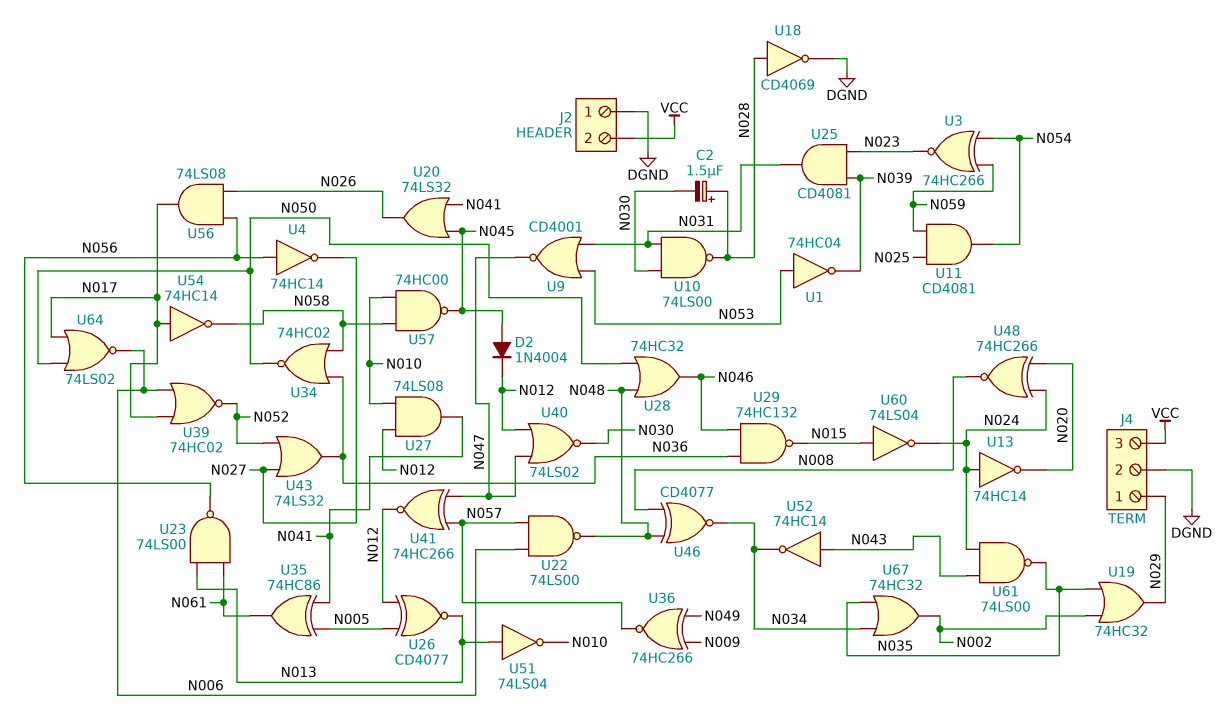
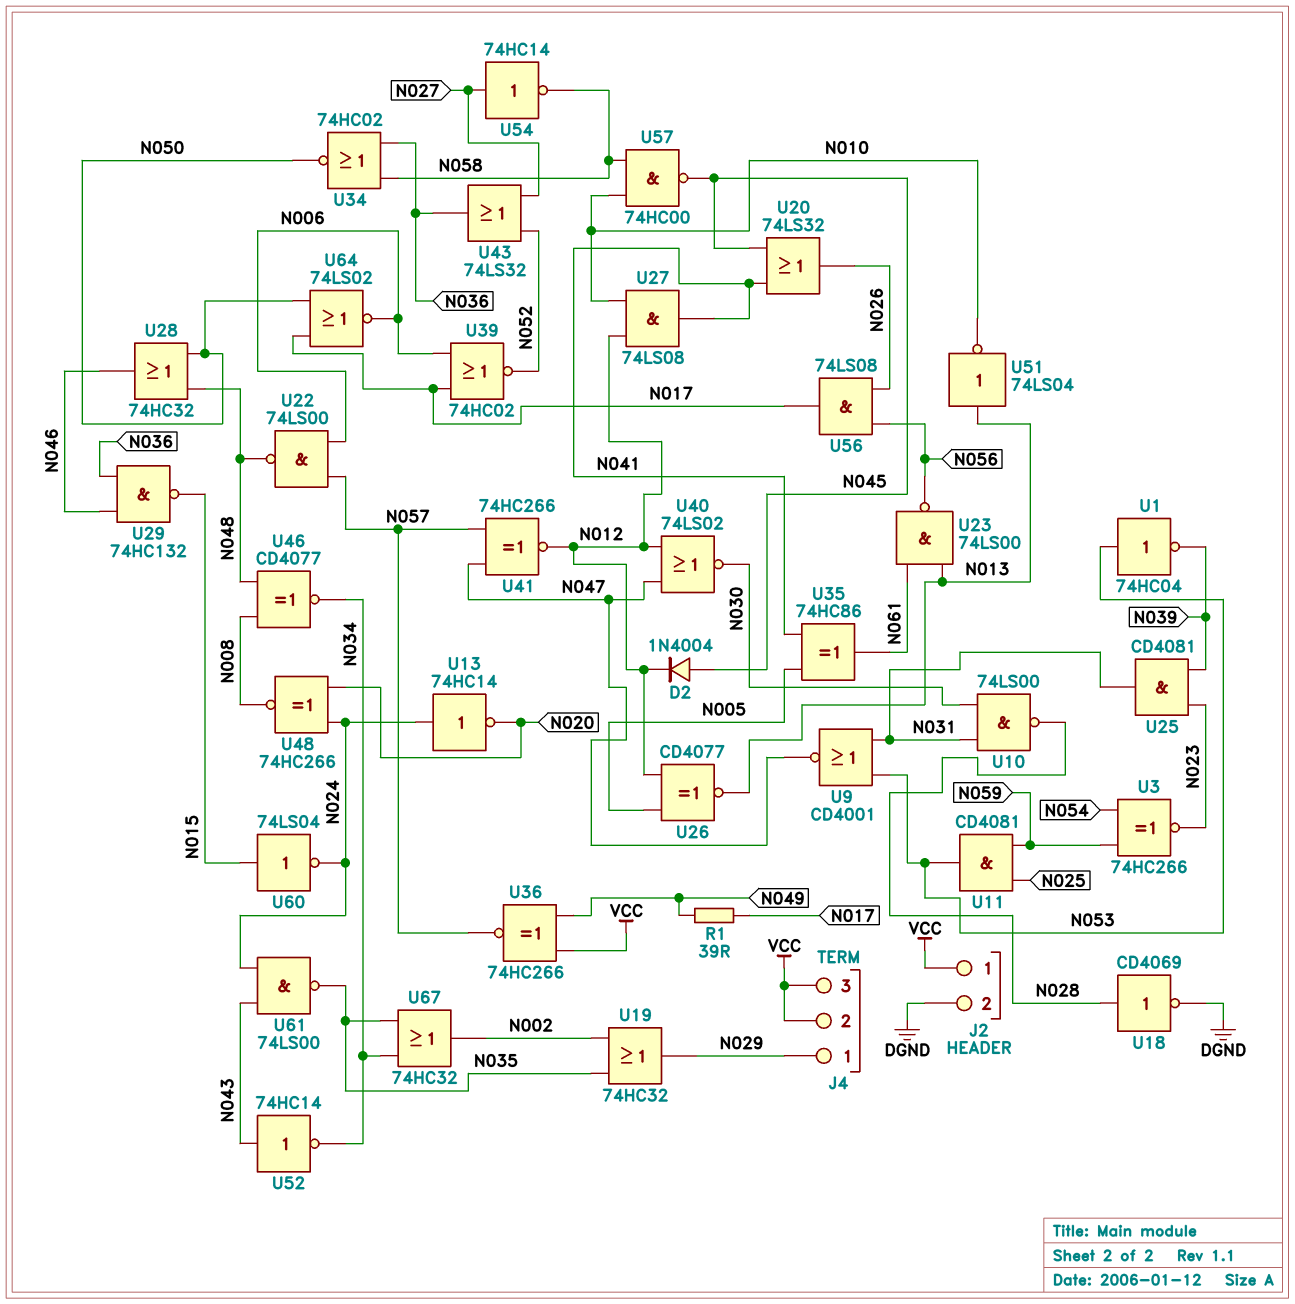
C2: 1.5uF (plus N028, minus N030) -> none
J2 pin 1: DGND -> VCC
J2 pin 2: VCC -> DGND
J4 pin 2: DGND -> VCC
R1: none -> 39 (N017, N049)
U4: NOT 74HC14 (in N056, out N027) -> none
U11: AND CD4081 (in N025, in N059, out N054) -> AND CD4081 (in N025, in N059, out N053)
U36: XNOR 74HC266 (in N009, in N049, out N057) -> XNOR 74HC266 (in N049, in VCC, out N057)
U54: NOT 74HC14 (in N017, out N058) -> NOT 74HC14 (in N027, out N058)

